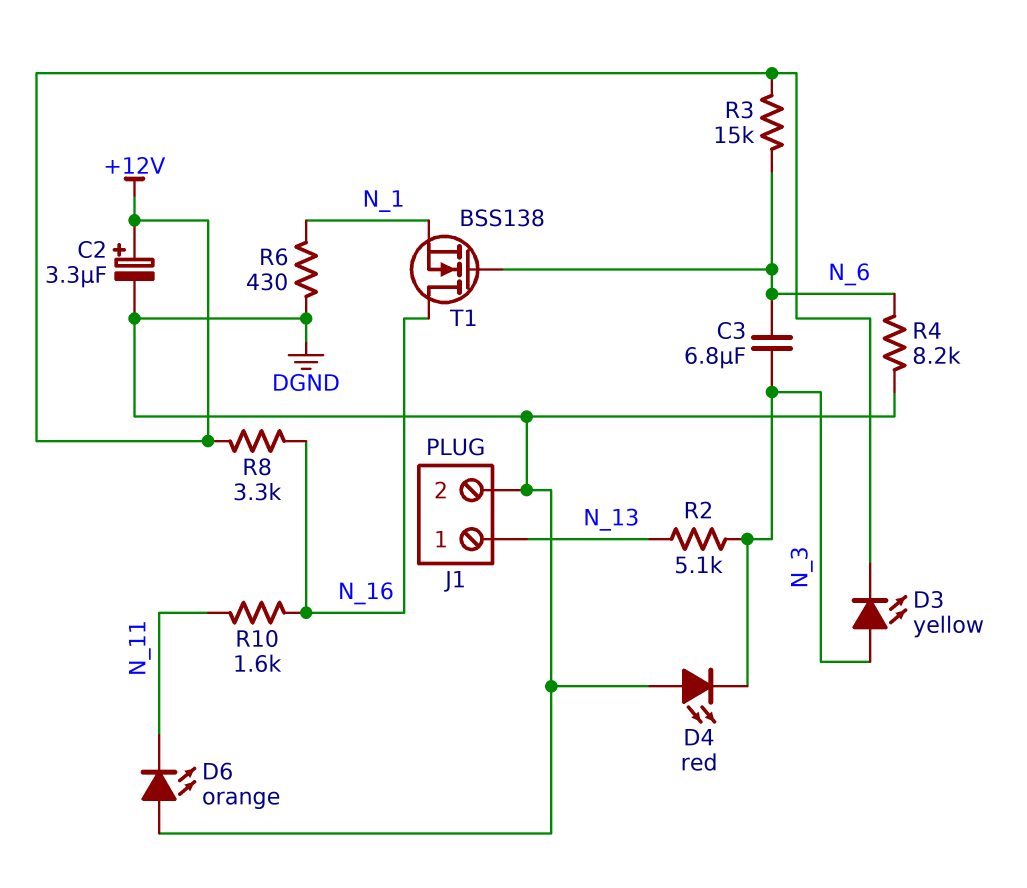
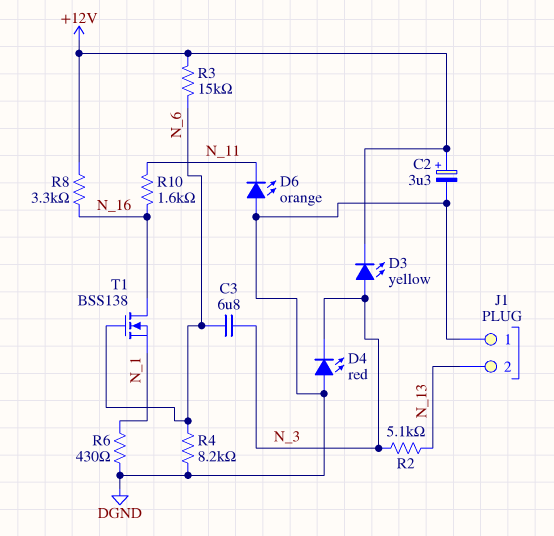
J1 pin 1: N_13 -> DGND
J1 pin 2: DGND -> N_13

